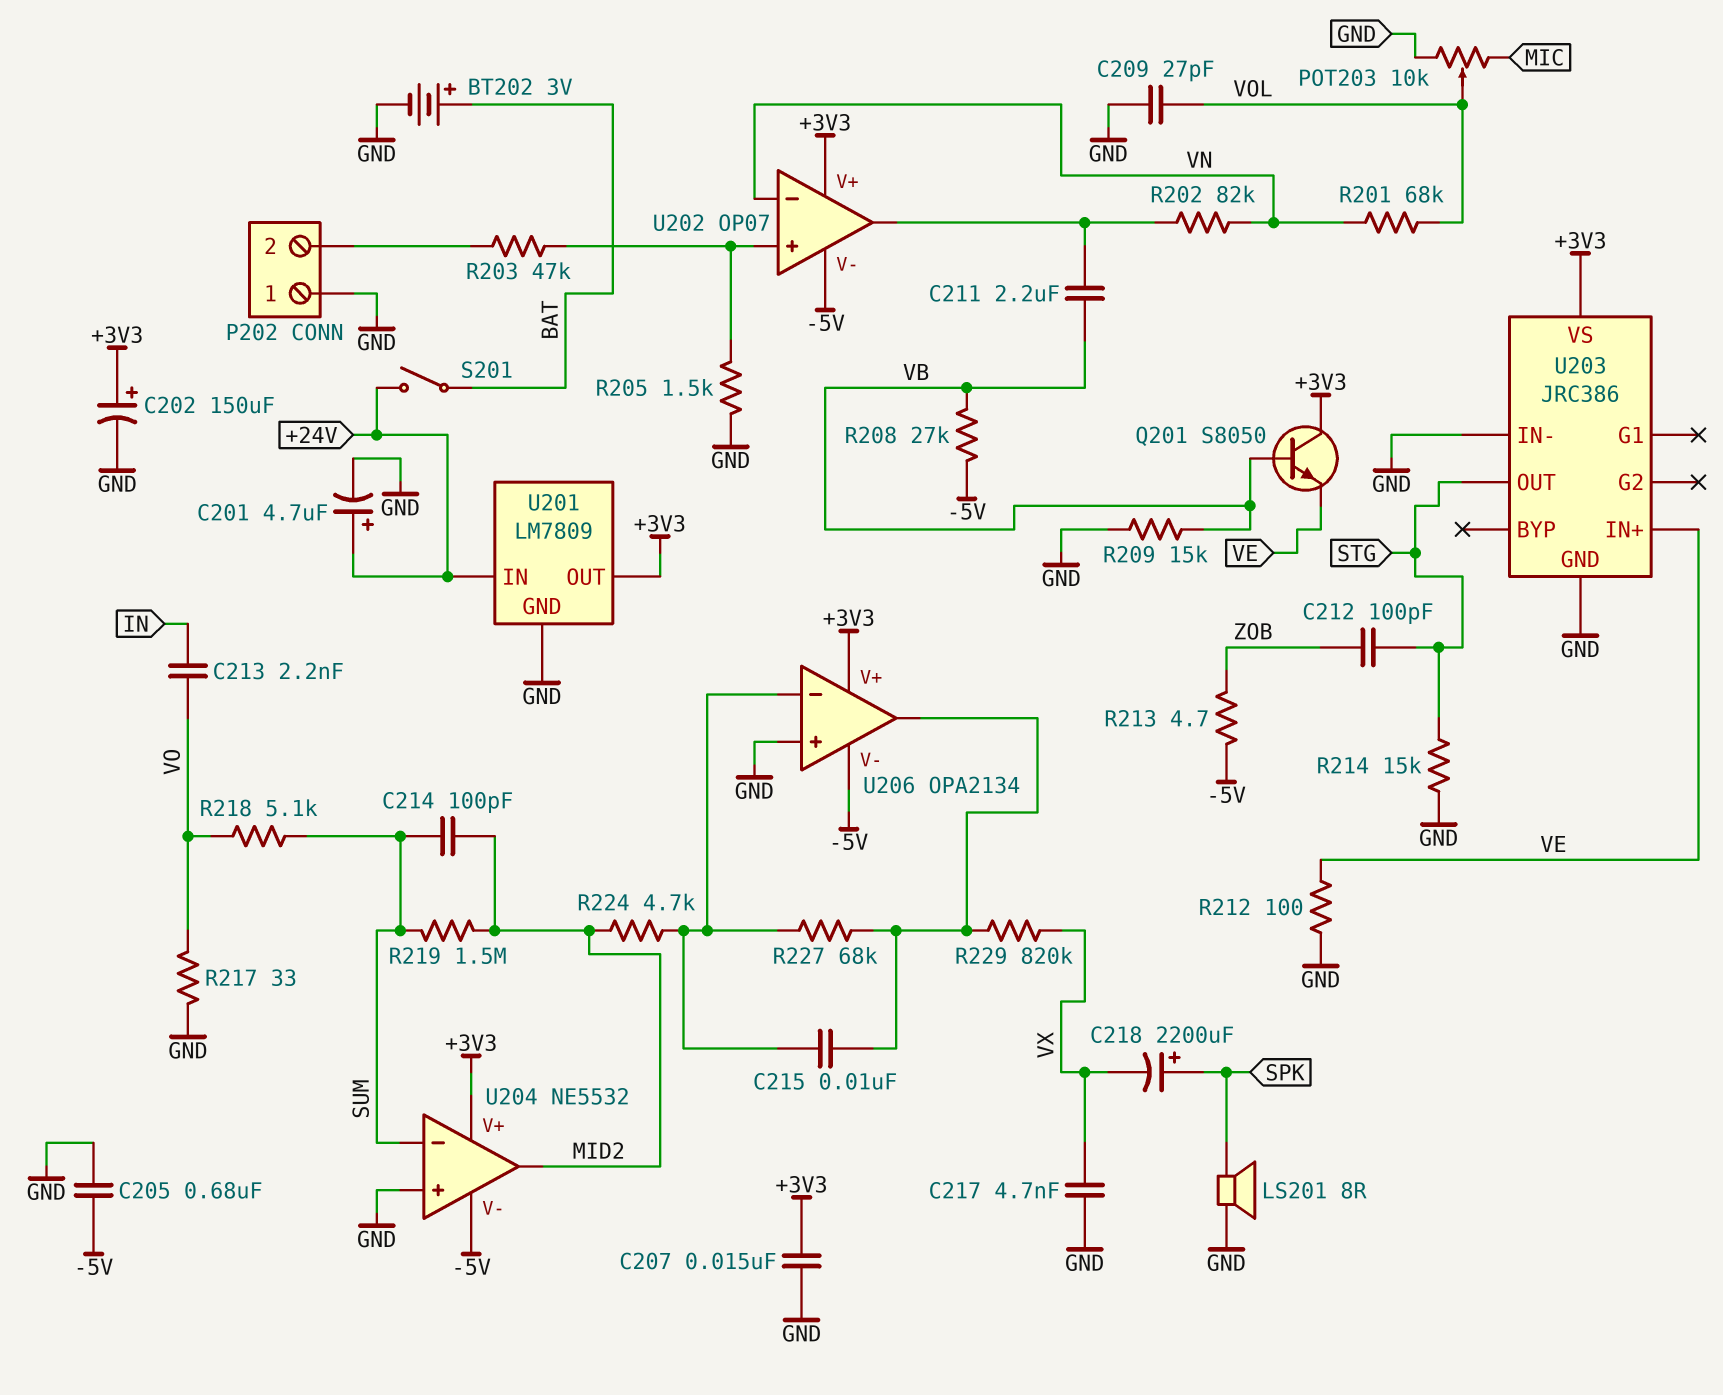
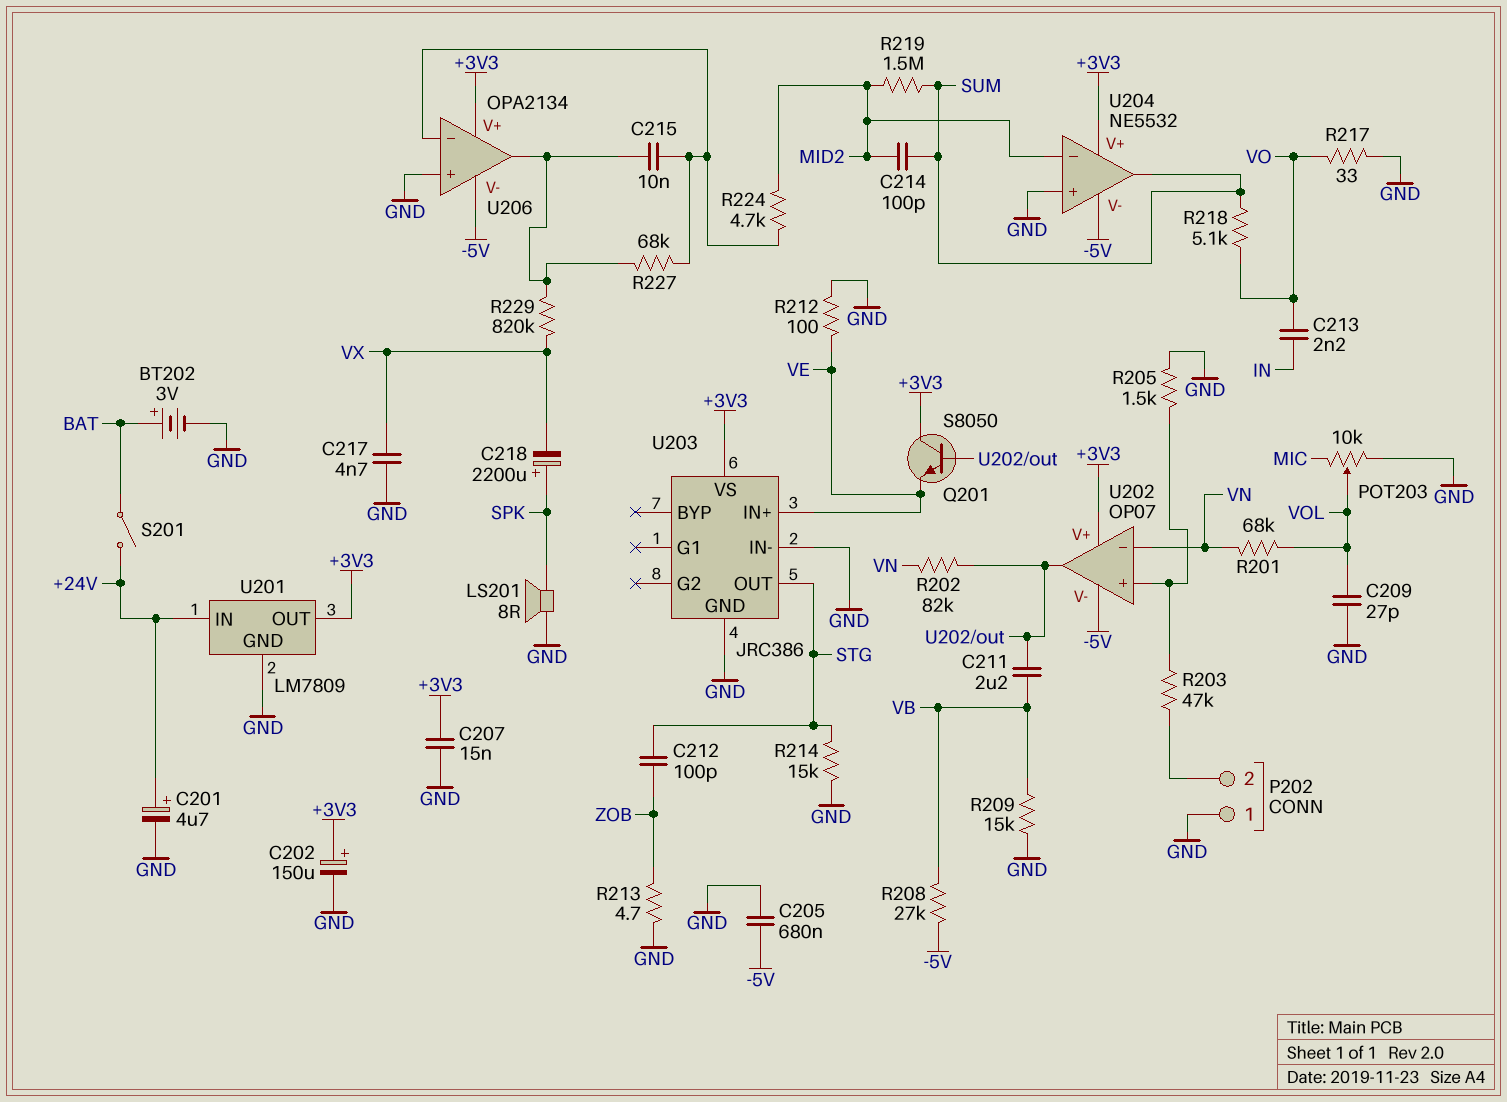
Q201: NPN S8050 (B VB, C +3V3, E VE) -> NPN S8050 (B U202/out, C +3V3, E VE)
R213: 4.7 (-5V, ZOB) -> 4.7 (GND, ZOB)
U204 pin in-: SUM -> MID2
U204 pin out: MID2 -> SUM

